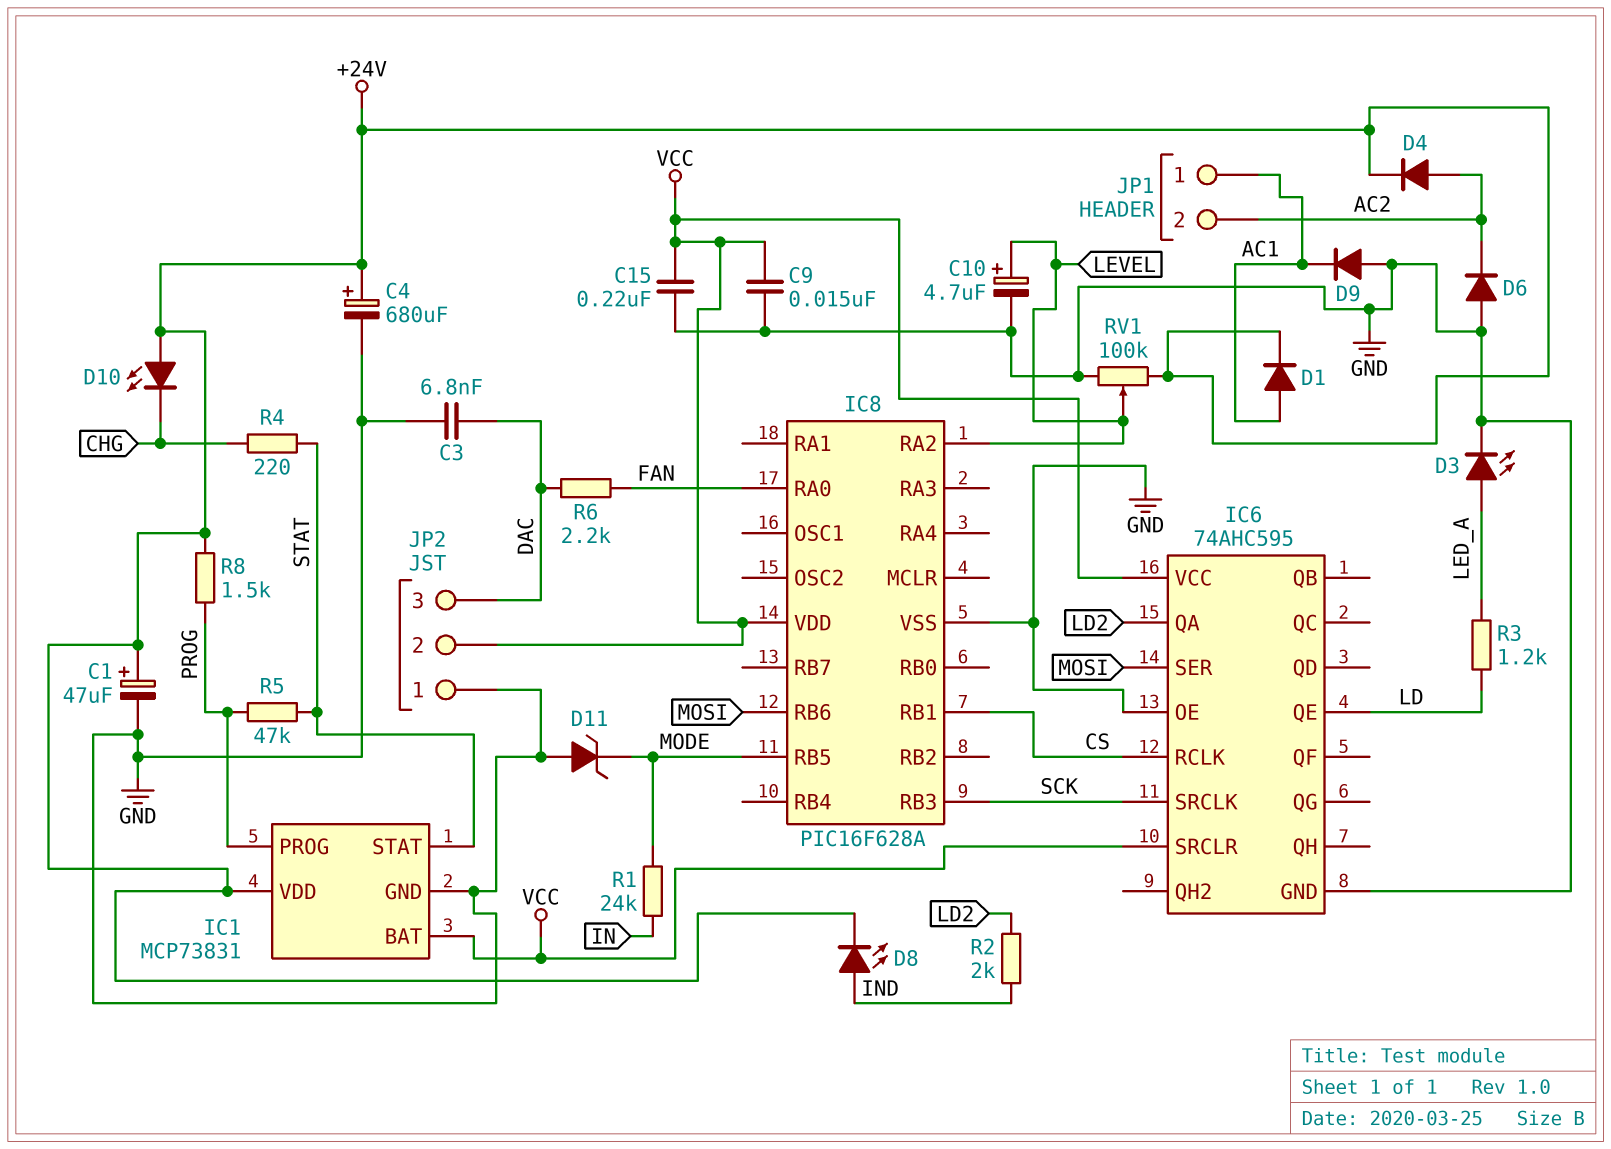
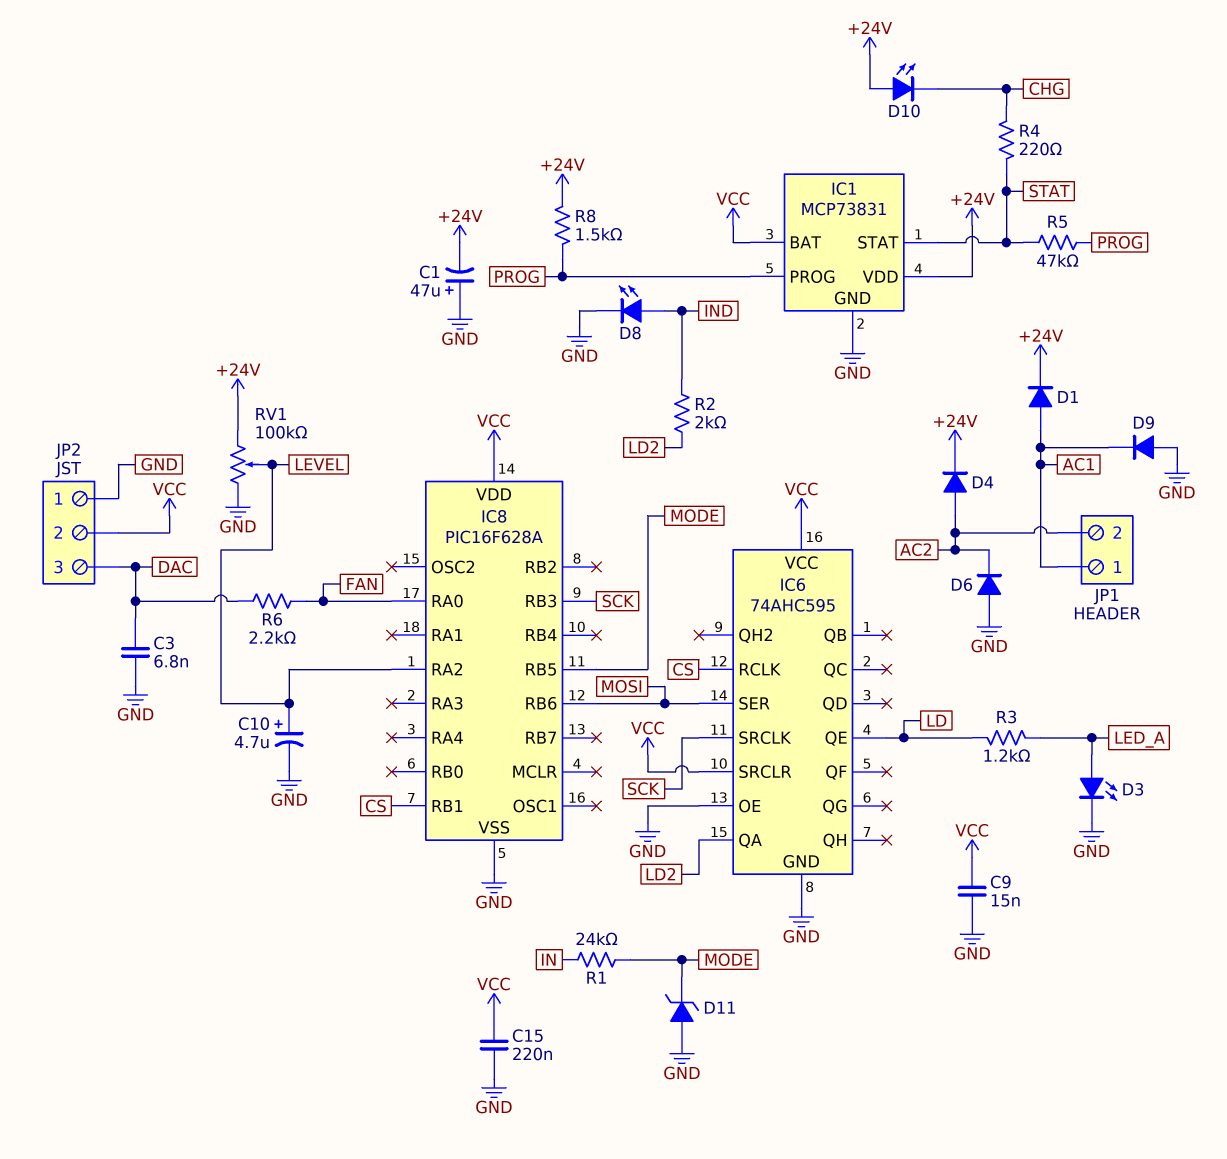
C1: 47uF (plus +24V, minus GND) -> 47uF (plus GND, minus +24V)
C4: 680uF (plus +24V, minus GND) -> none
D8: LED (A IND, K +24V) -> LED (A IND, K GND)

